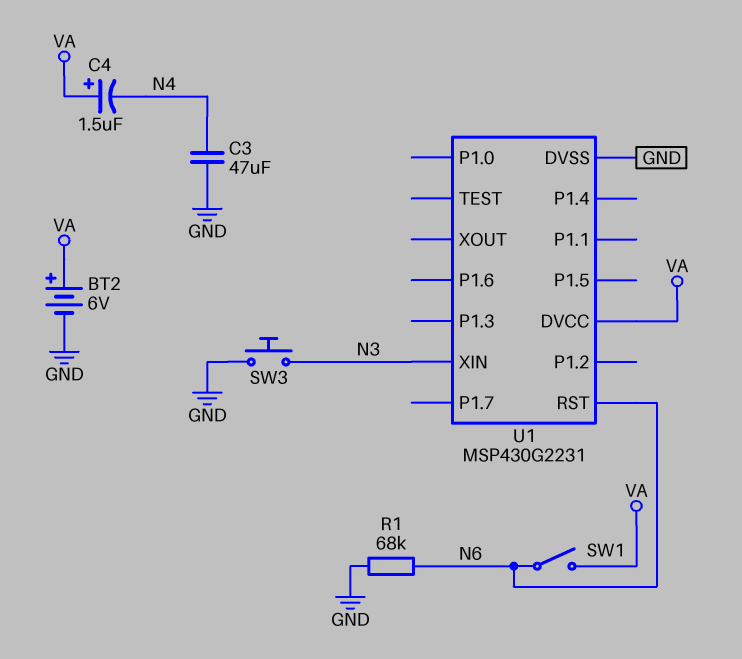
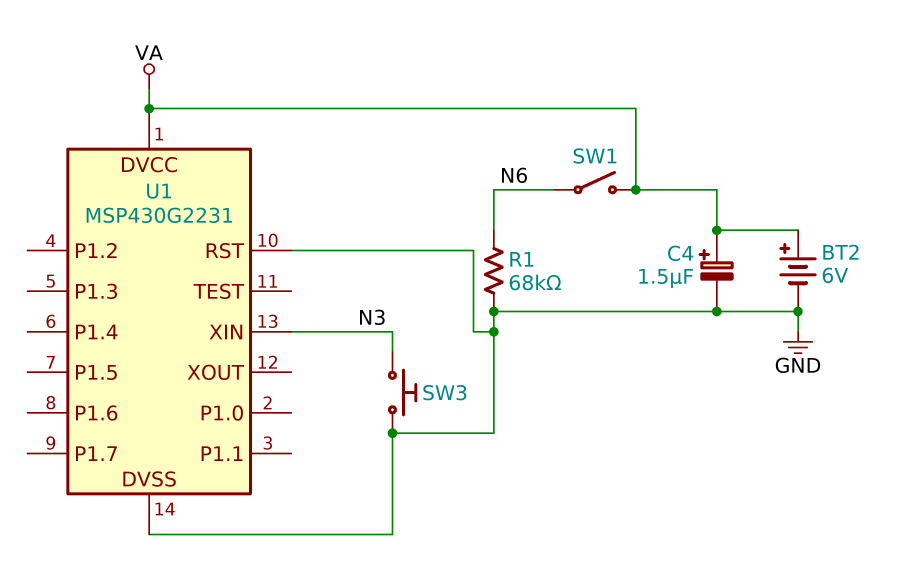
C3: 47uF (GND, N4) -> none
C4: 1.5uF (plus VA, minus N4) -> 1.5uF (plus VA, minus GND)
U1 pin RST: N6 -> GND

